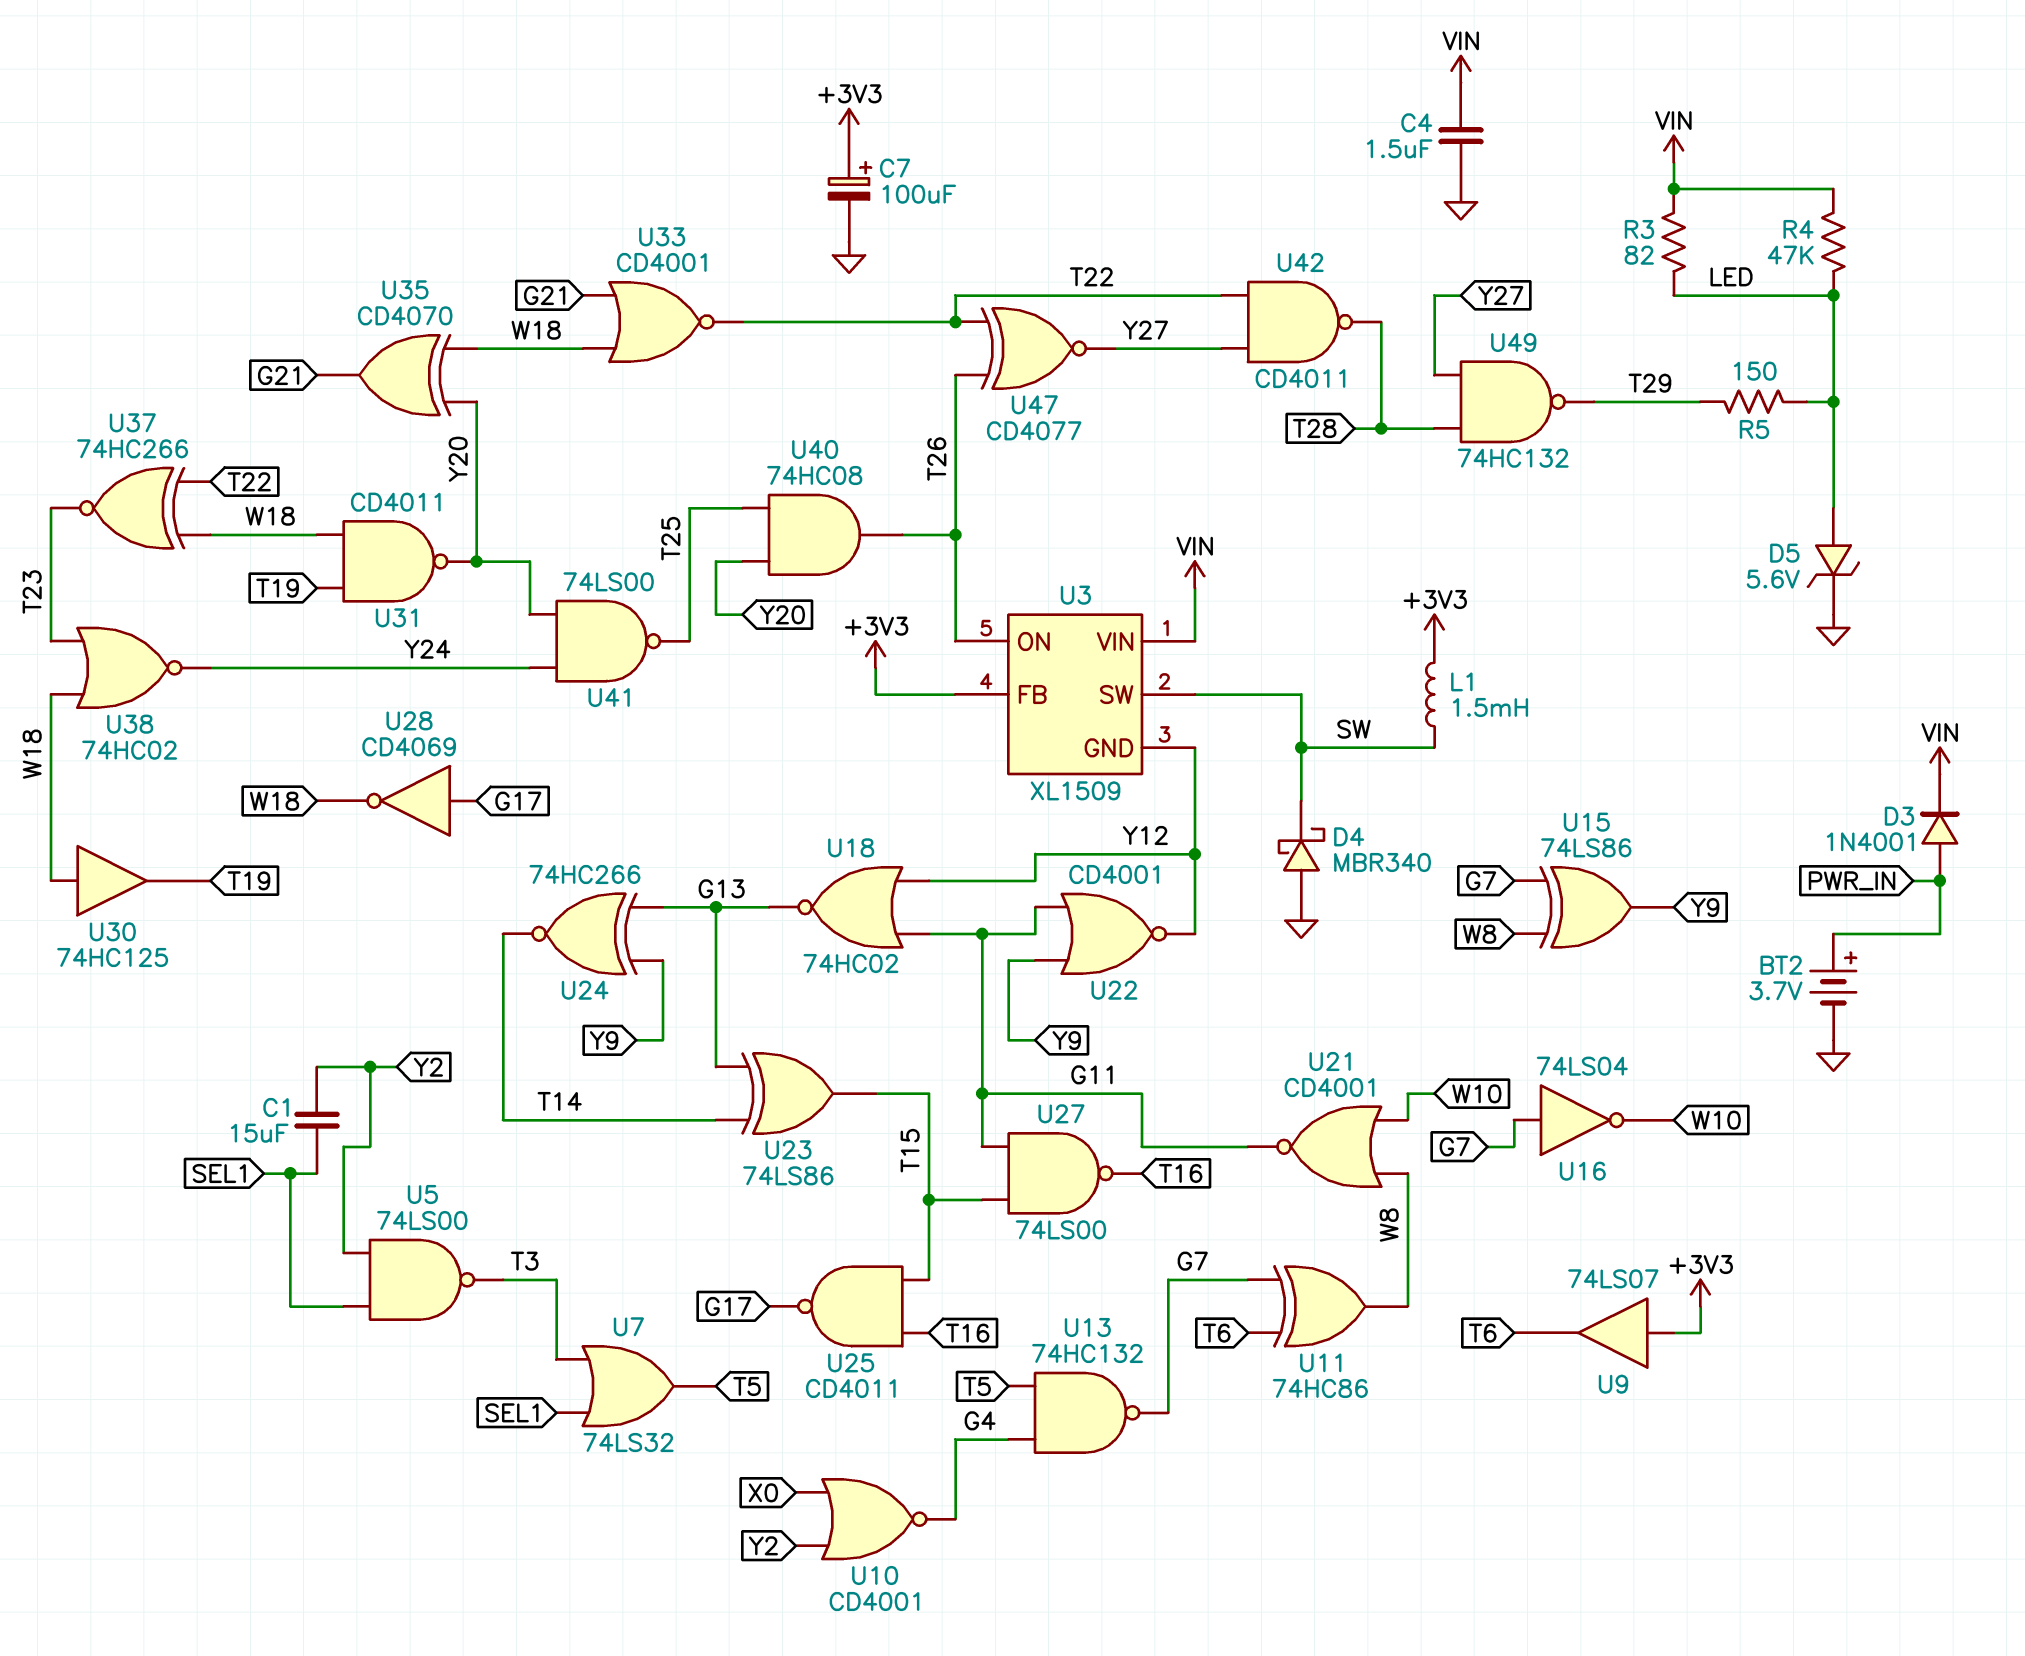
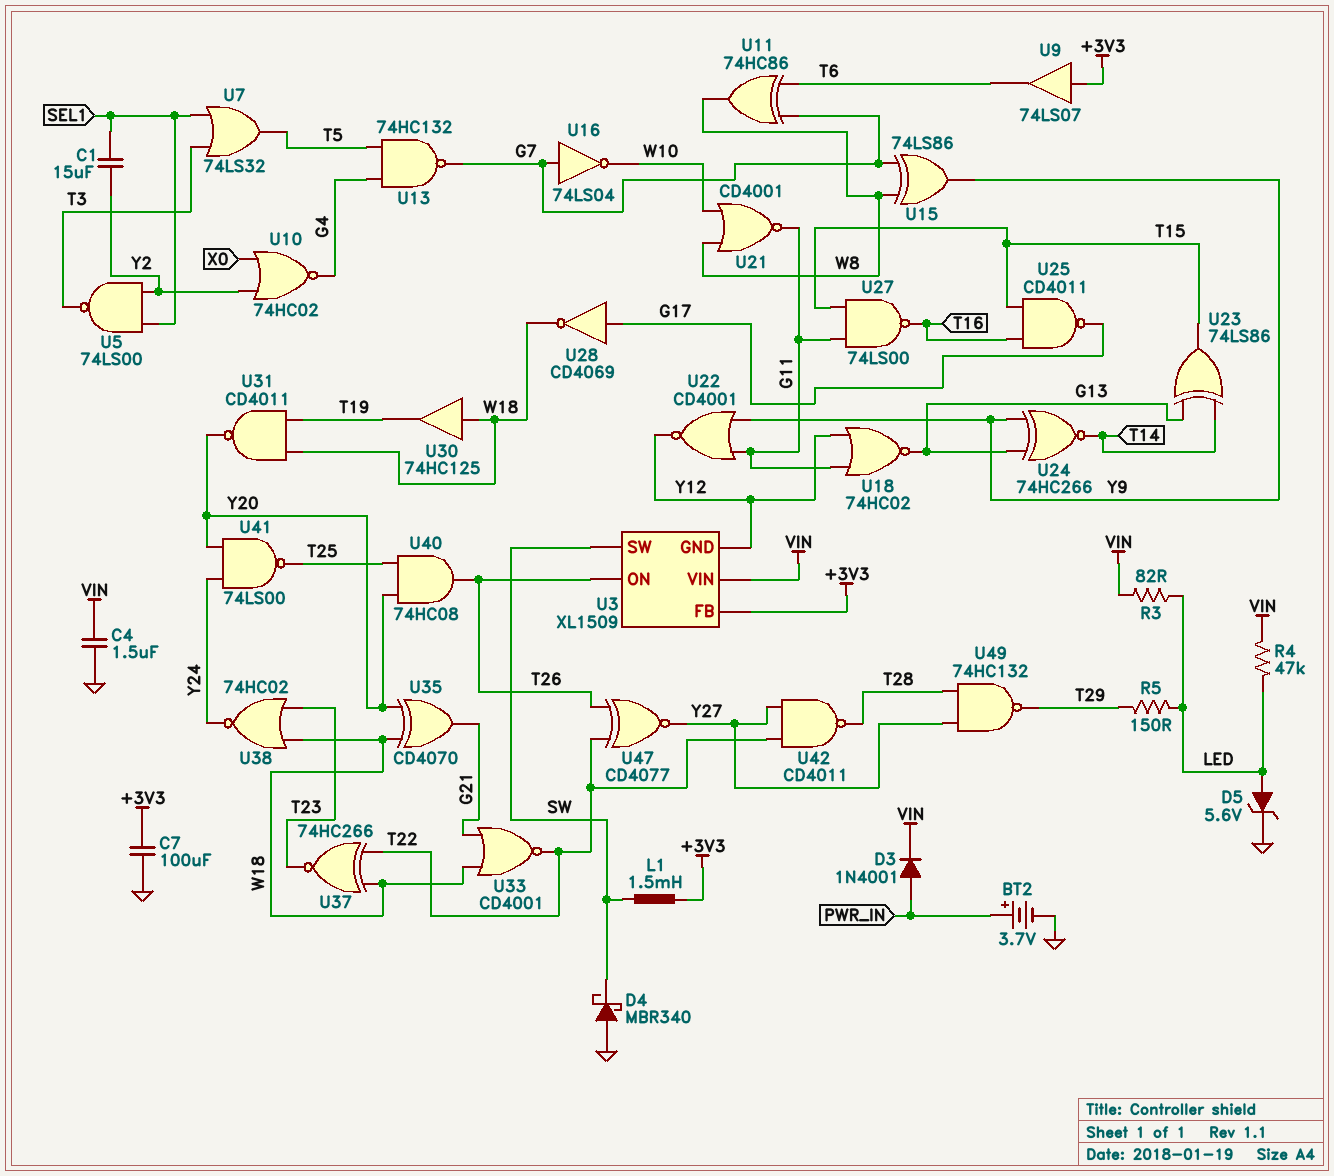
C7: 100uF (plus +3V3, minus GND) -> 100uF (+3V3, GND)
U10: NOR CD4001 (in X0, in Y2, out G4) -> NOR 74HC02 (in X0, in Y2, out G4)

